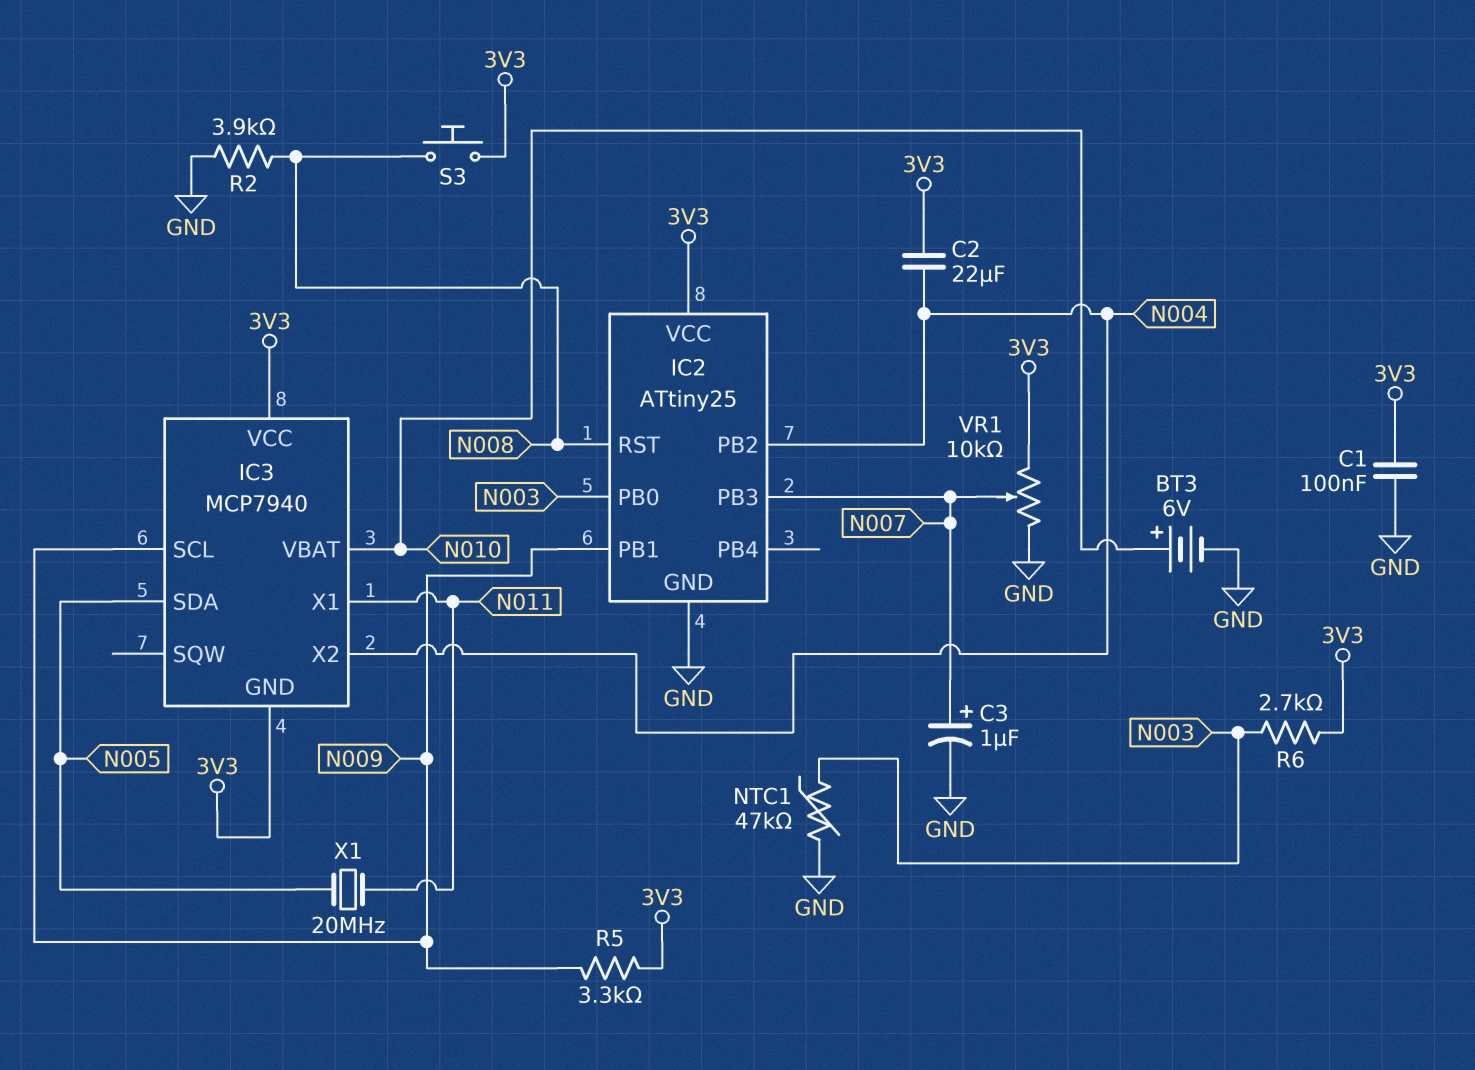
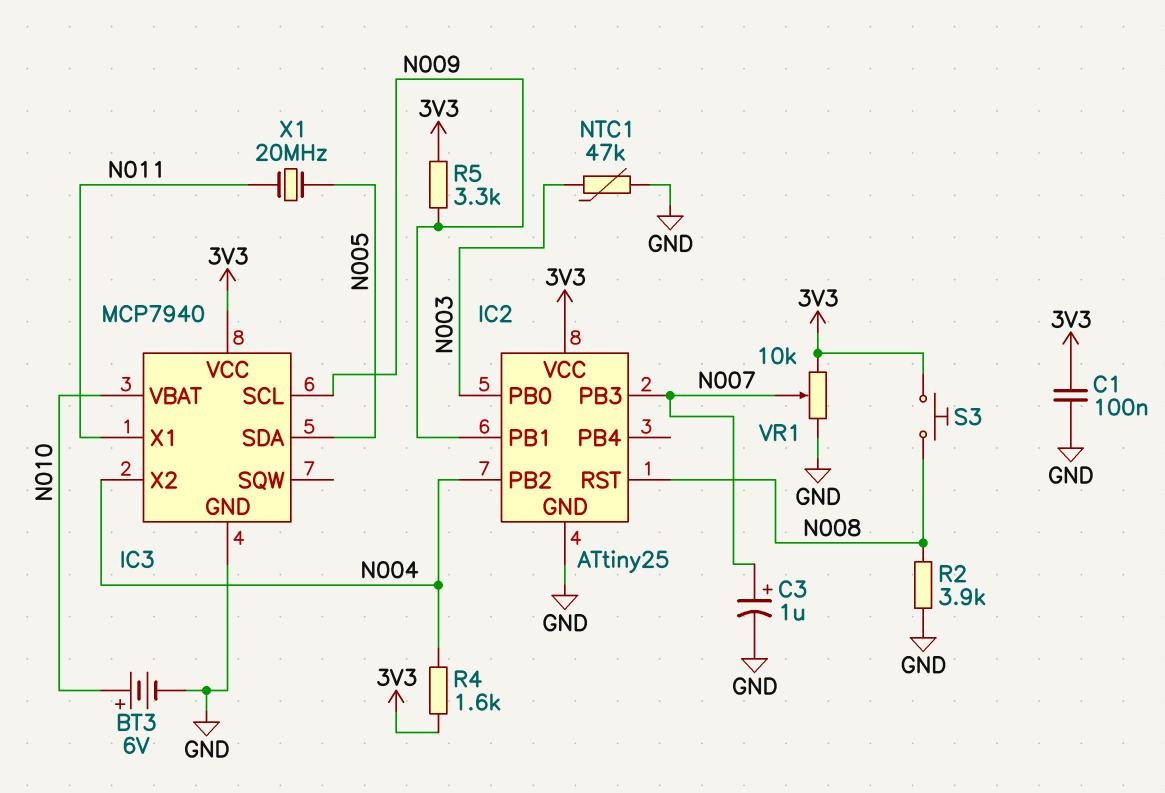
C2: 22uF (3V3, N004) -> none
IC3 pin GND: 3V3 -> GND
R4: none -> 1.6k (3V3, N004)
R6: 2.7k (3V3, N003) -> none

